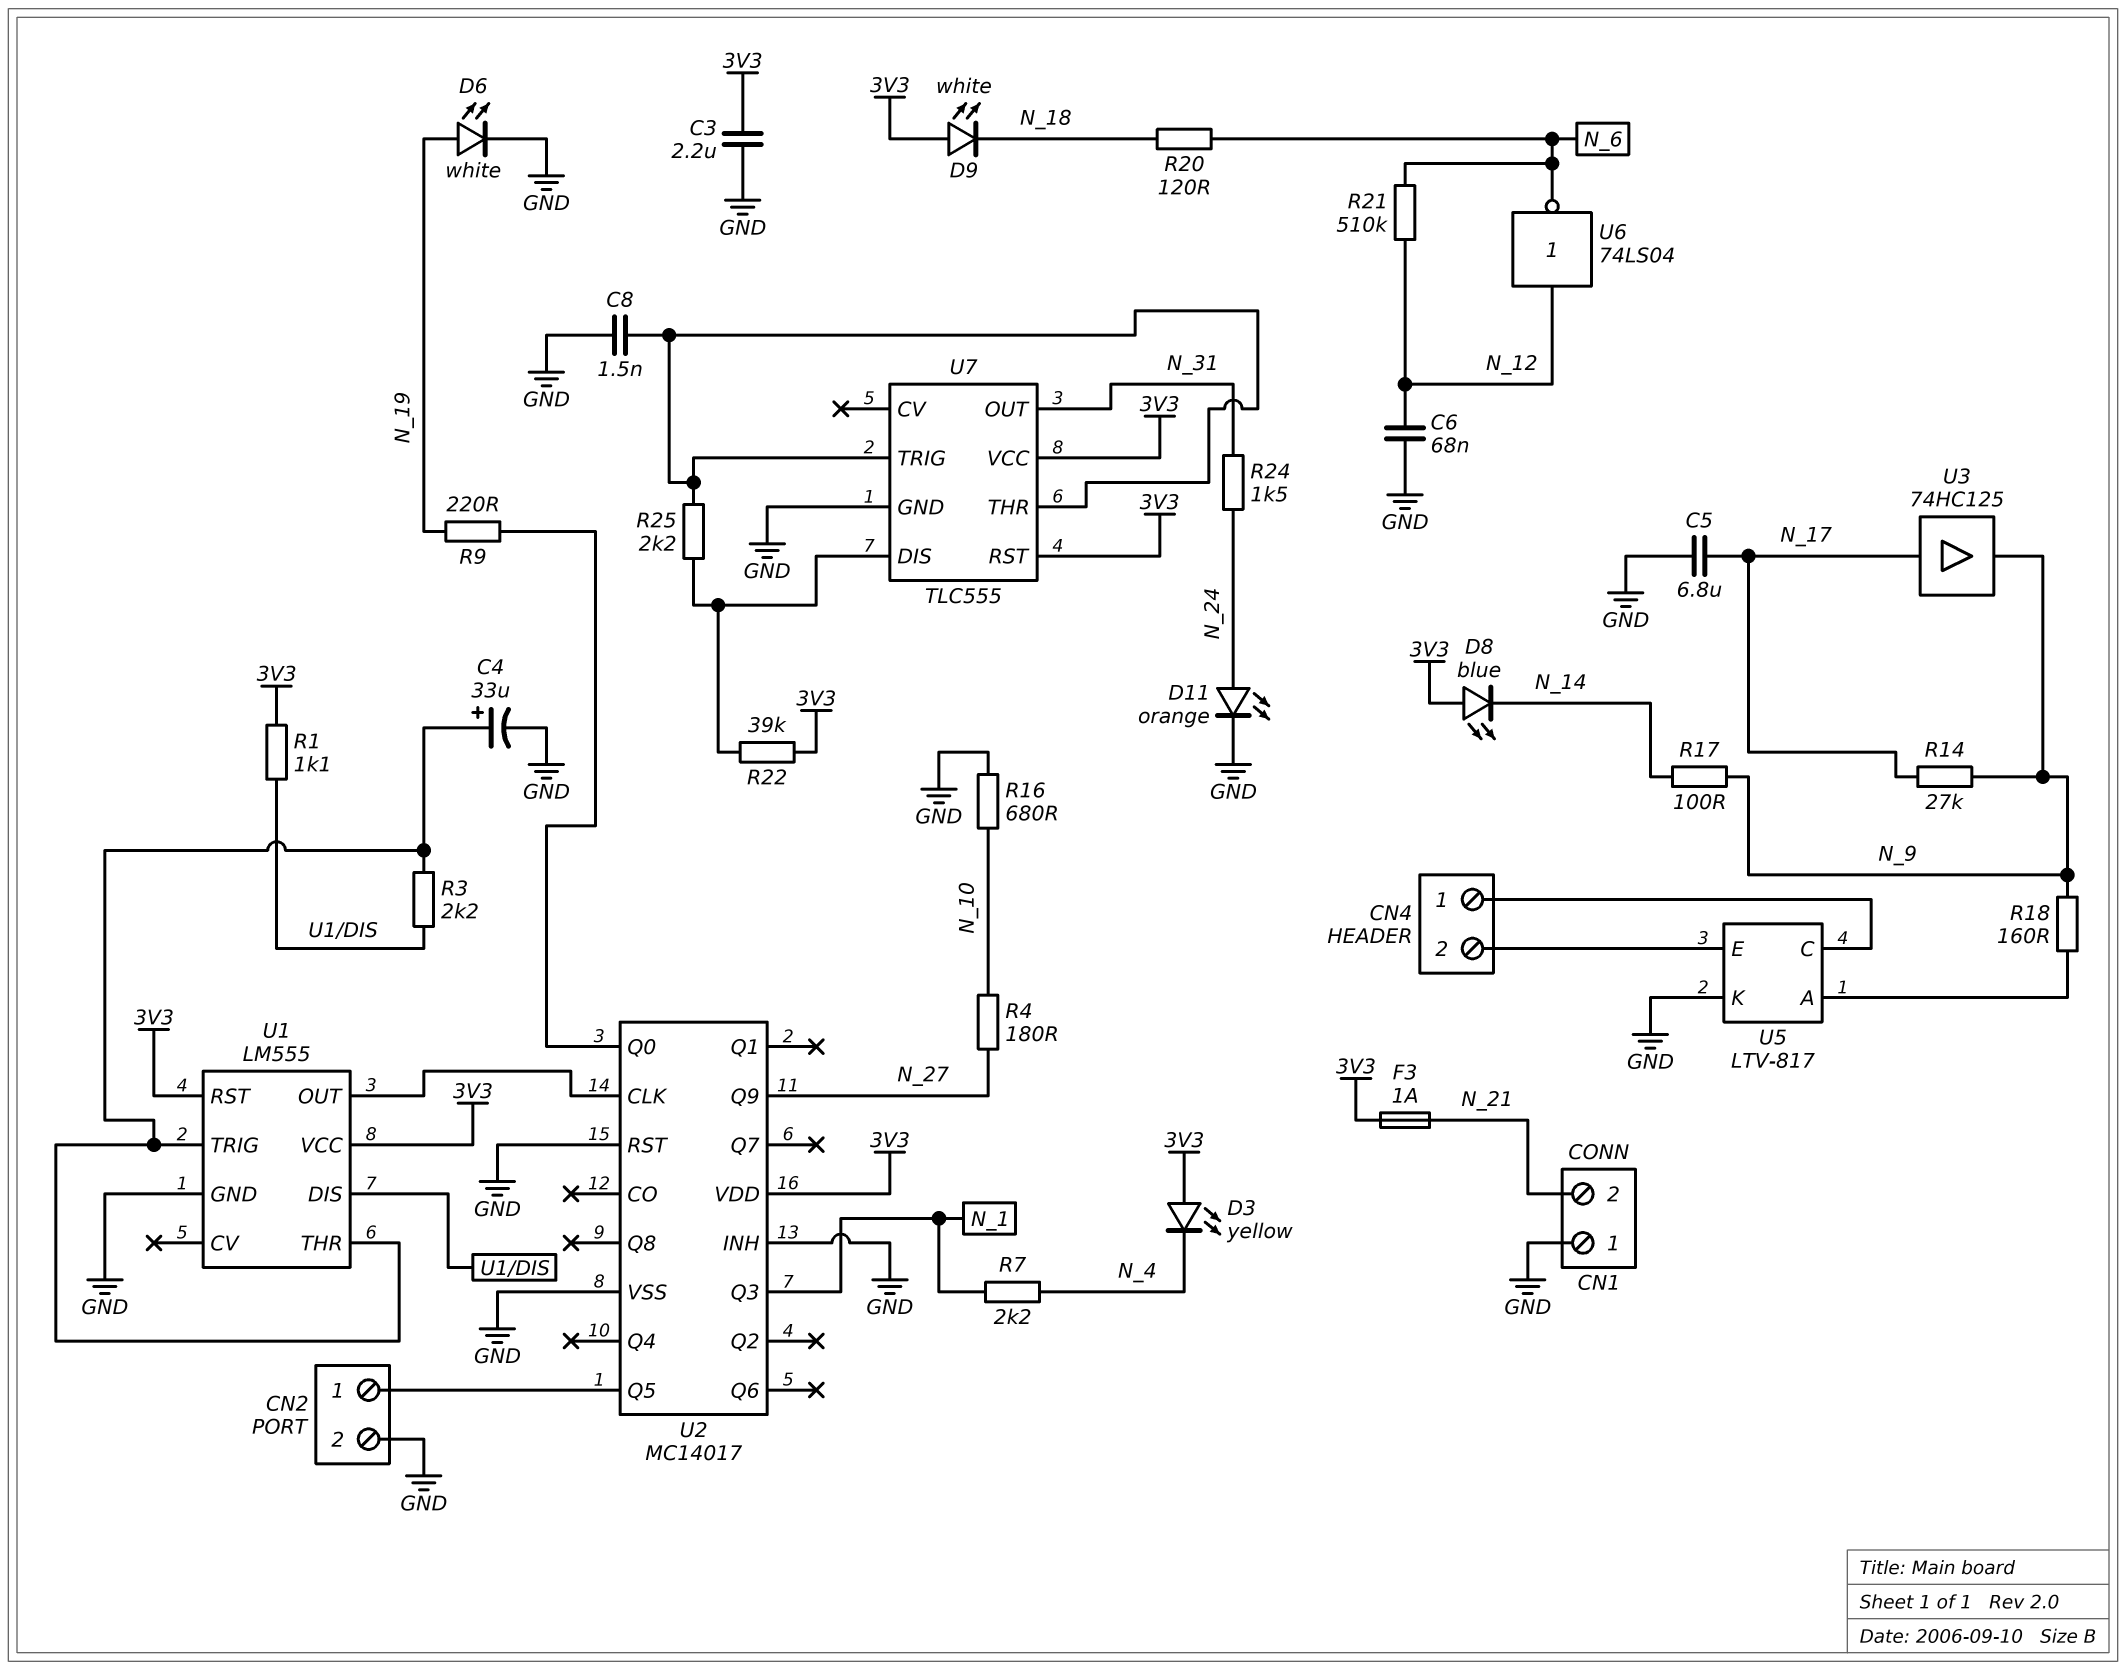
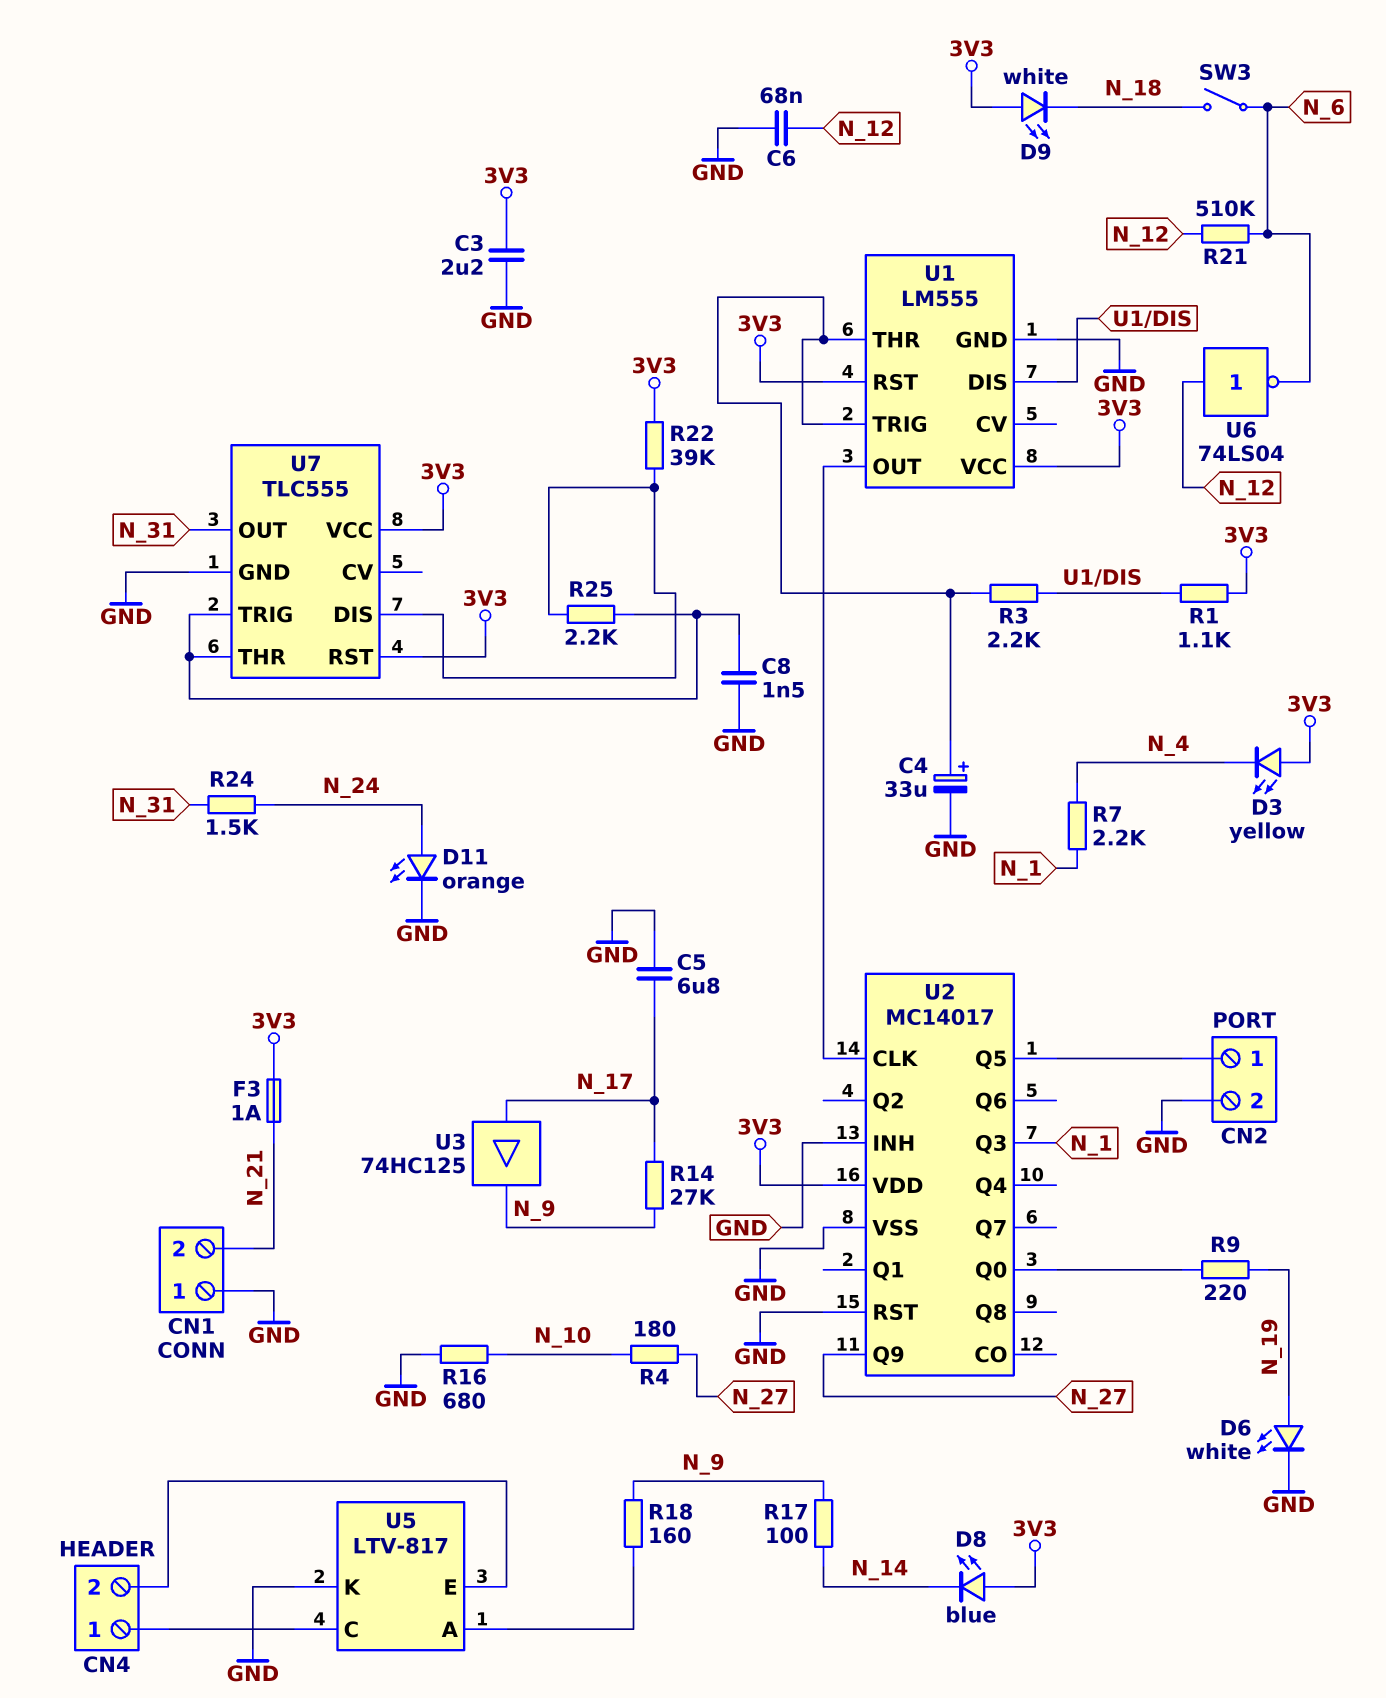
R20: 120 (N_6, N_18) -> none
SW3: none -> switch (N_6, N_18)

